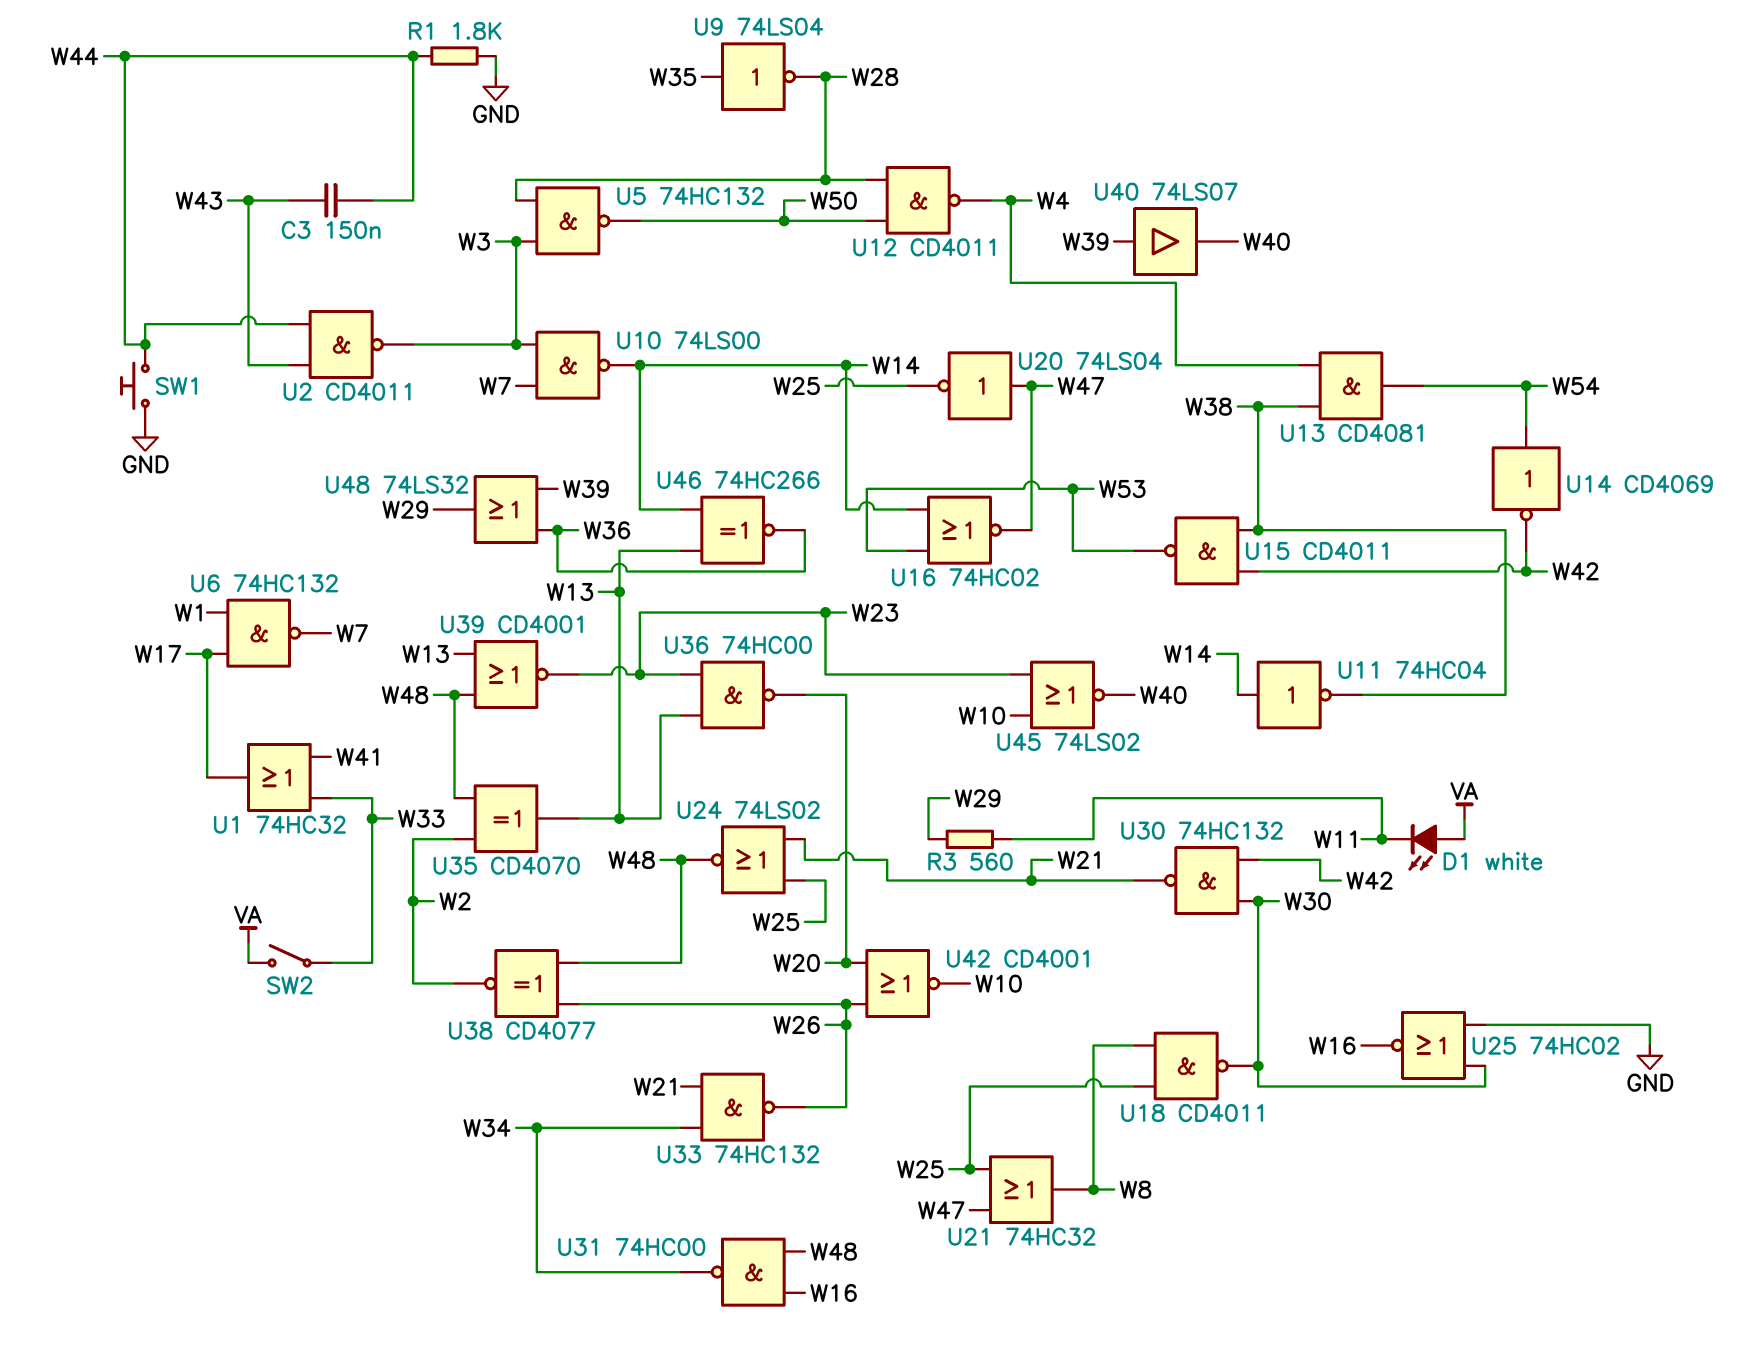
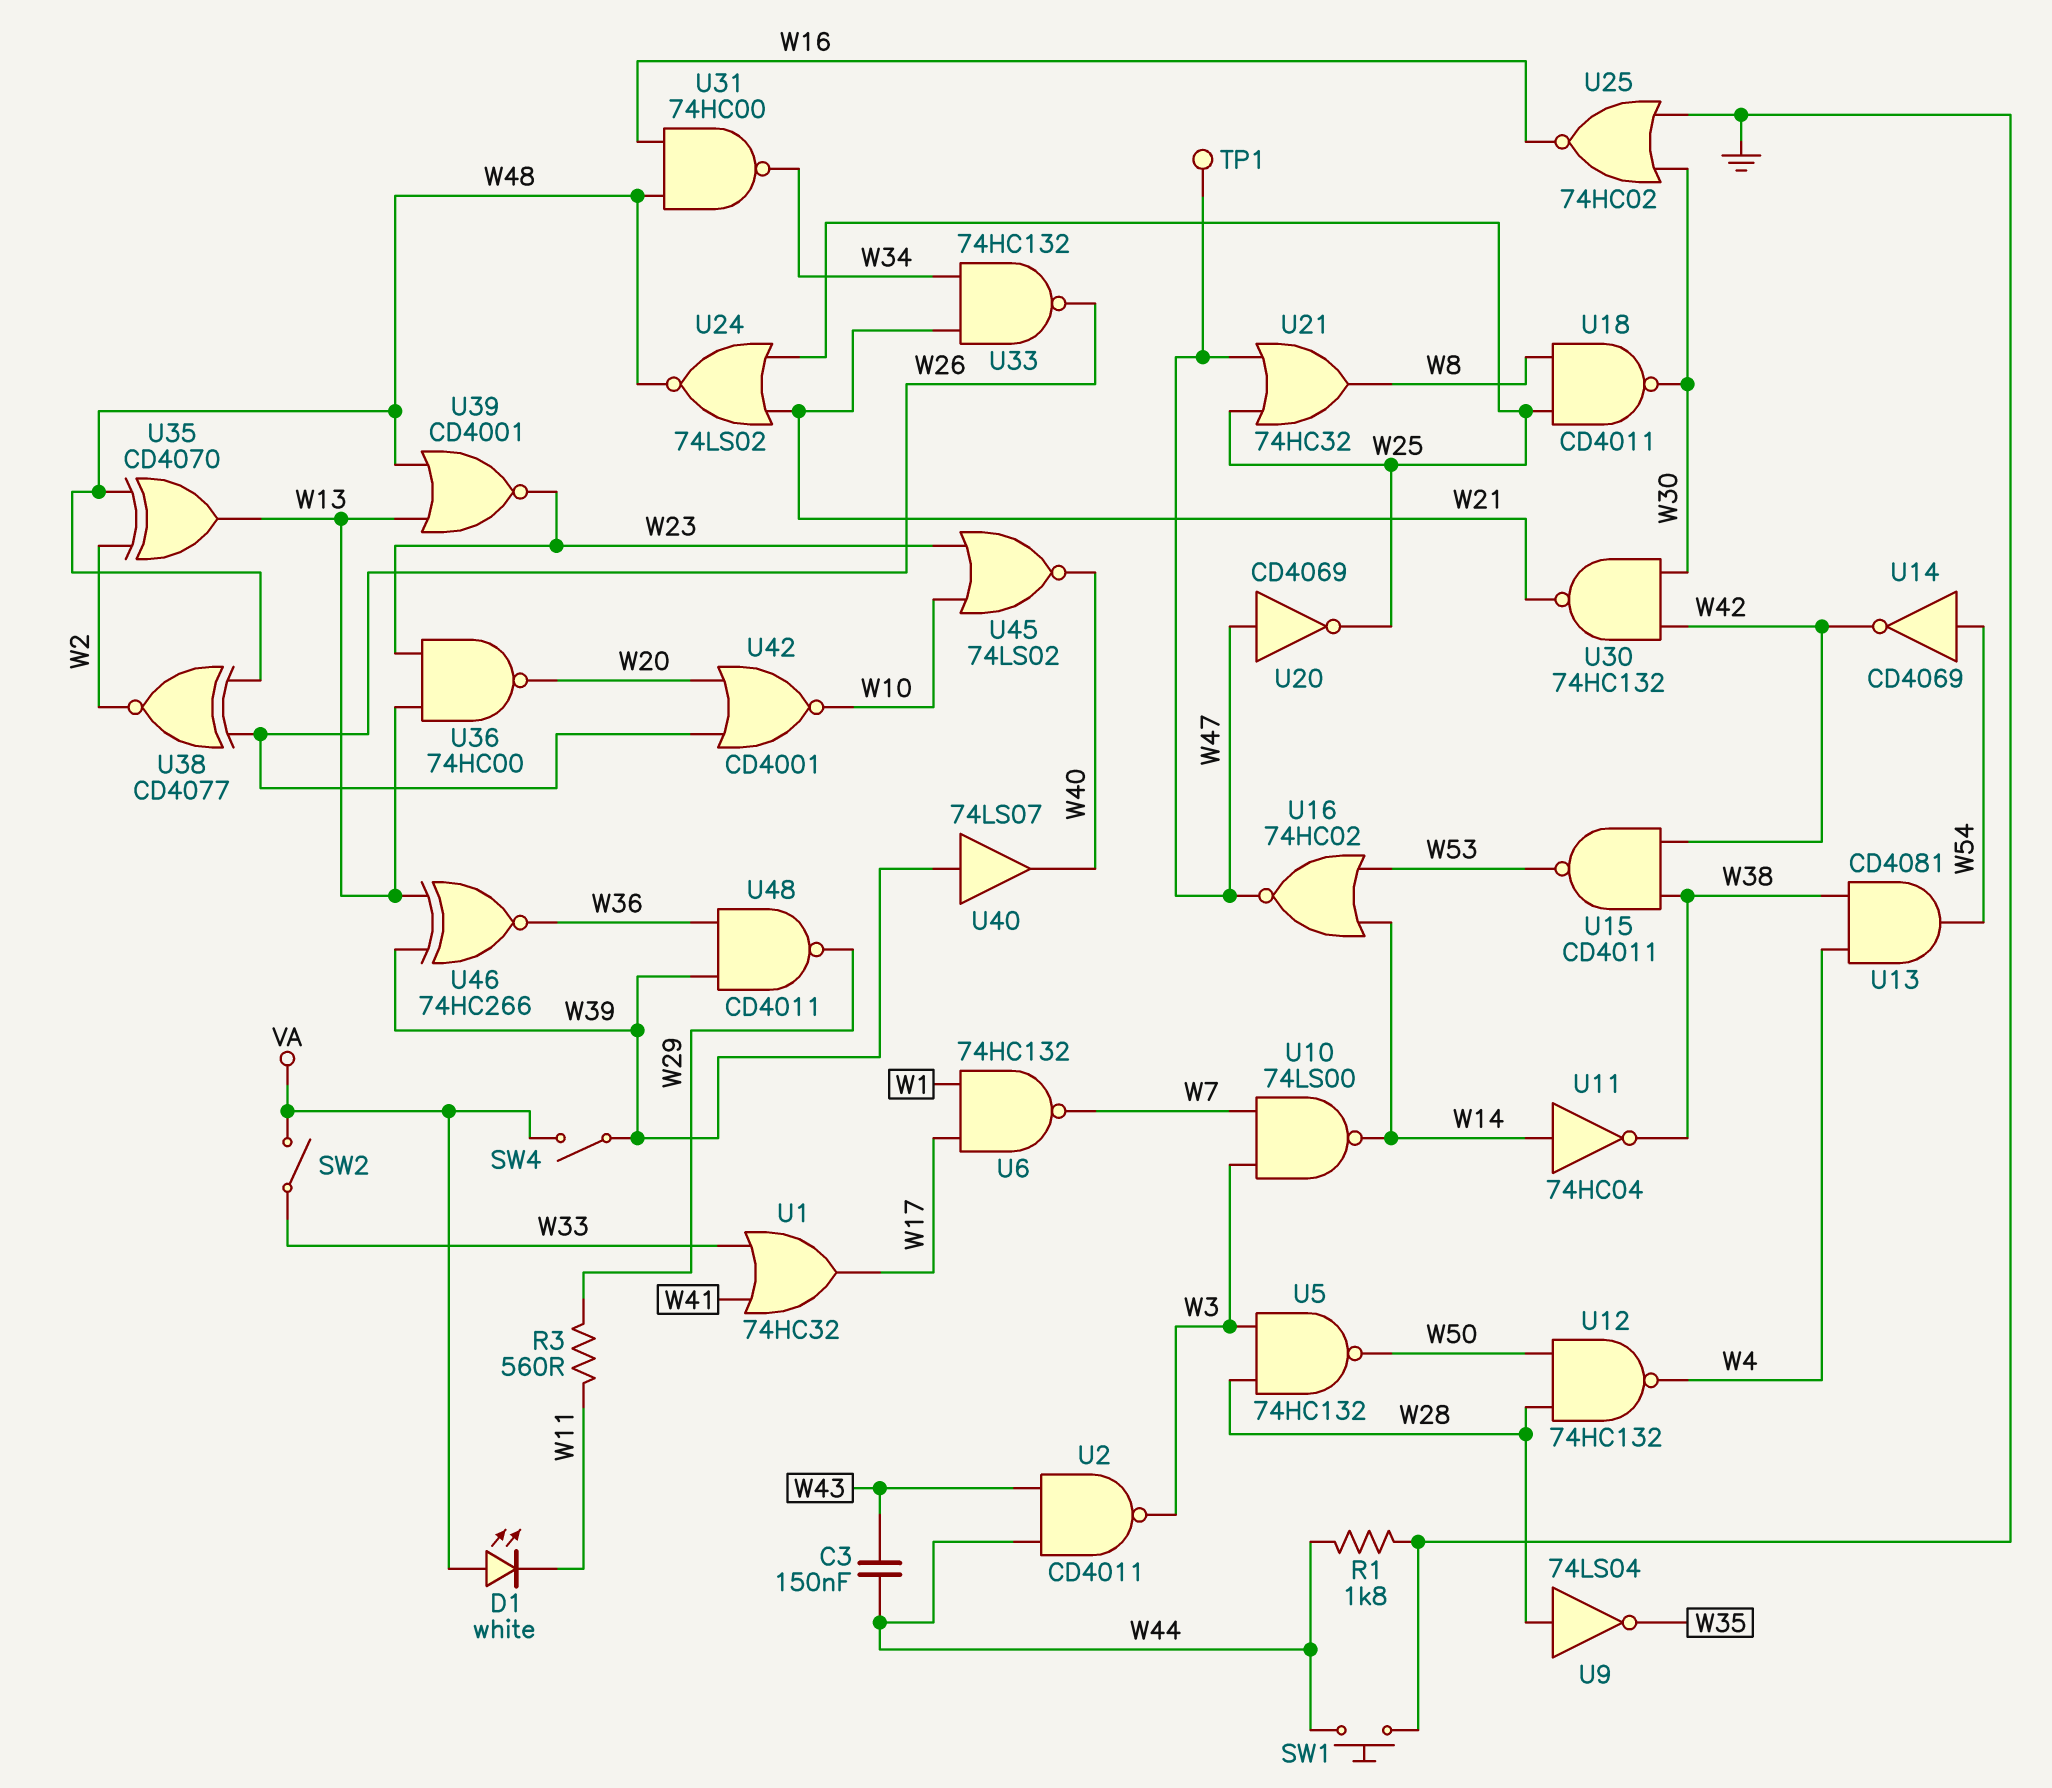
SW4: none -> switch (VA, W39)
TP1: none -> test point (W47)
U9: NOT 74LS04 (in W35, out W28) -> NOT 74LS04 (in W28, out W35)
U12: NAND CD4011 (in W28, in W50, out W4) -> NAND 74HC132 (in W28, in W50, out W4)
U20: NOT 74LS04 (in W47, out W25) -> NOT CD4069 (in W47, out W25)
U46: XNOR 74HC266 (in W13, in W14, out W36) -> XNOR 74HC266 (in W13, in W39, out W36)
U48: OR 74LS32 (in W36, in W39, out W29) -> NAND CD4011 (in W36, in W39, out W29)

